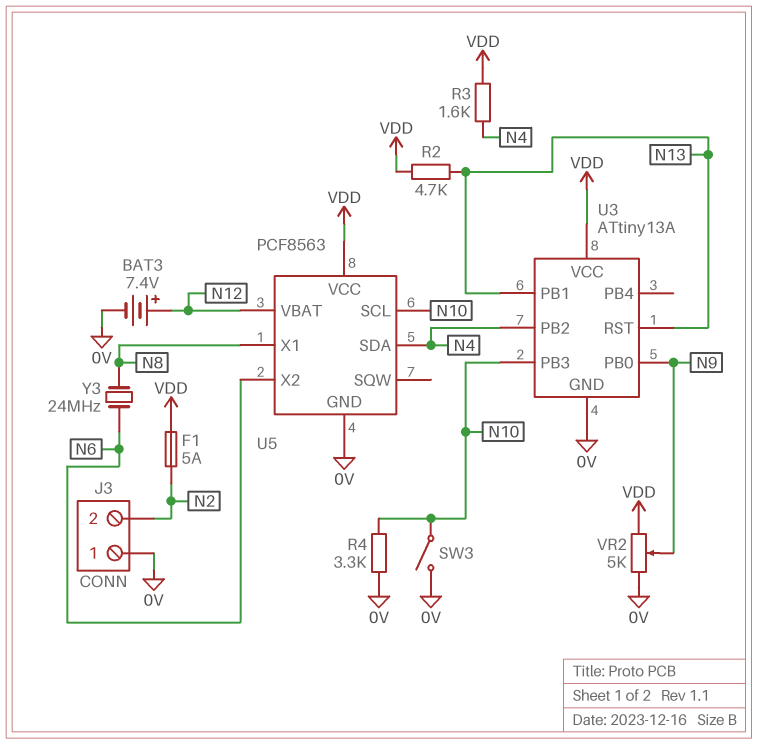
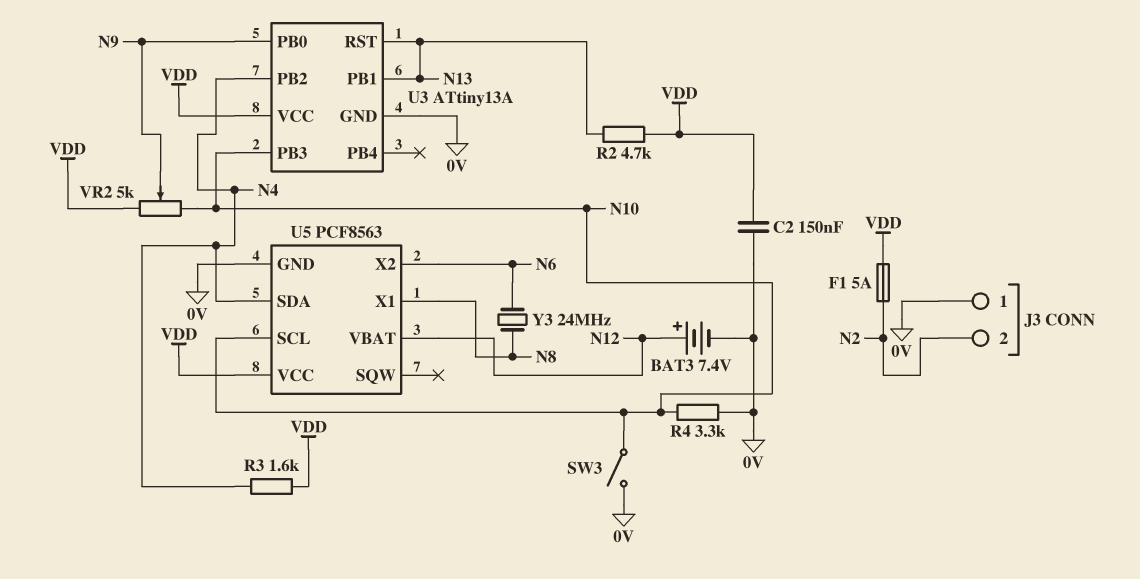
C2: none -> 150nF (0V, VDD)
VR2: 5k (0V, VDD, wiper N9) -> 5k (N10, VDD, wiper N9)

